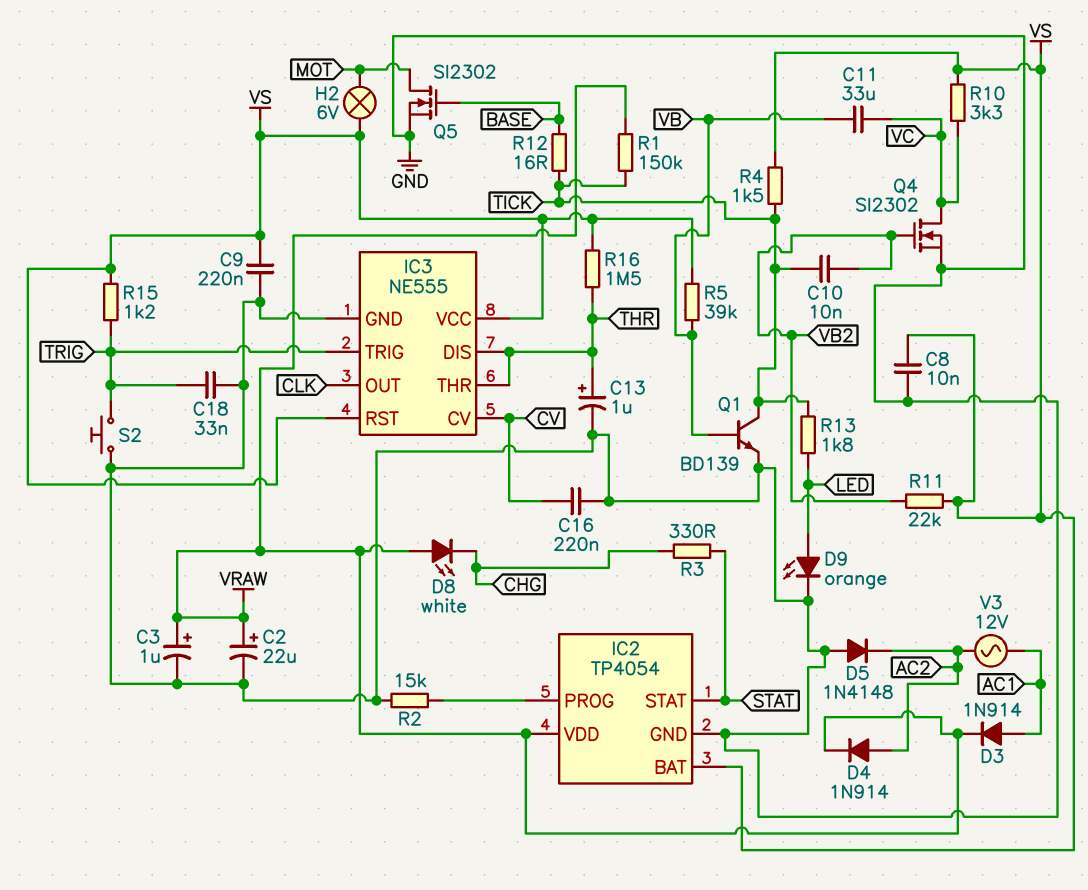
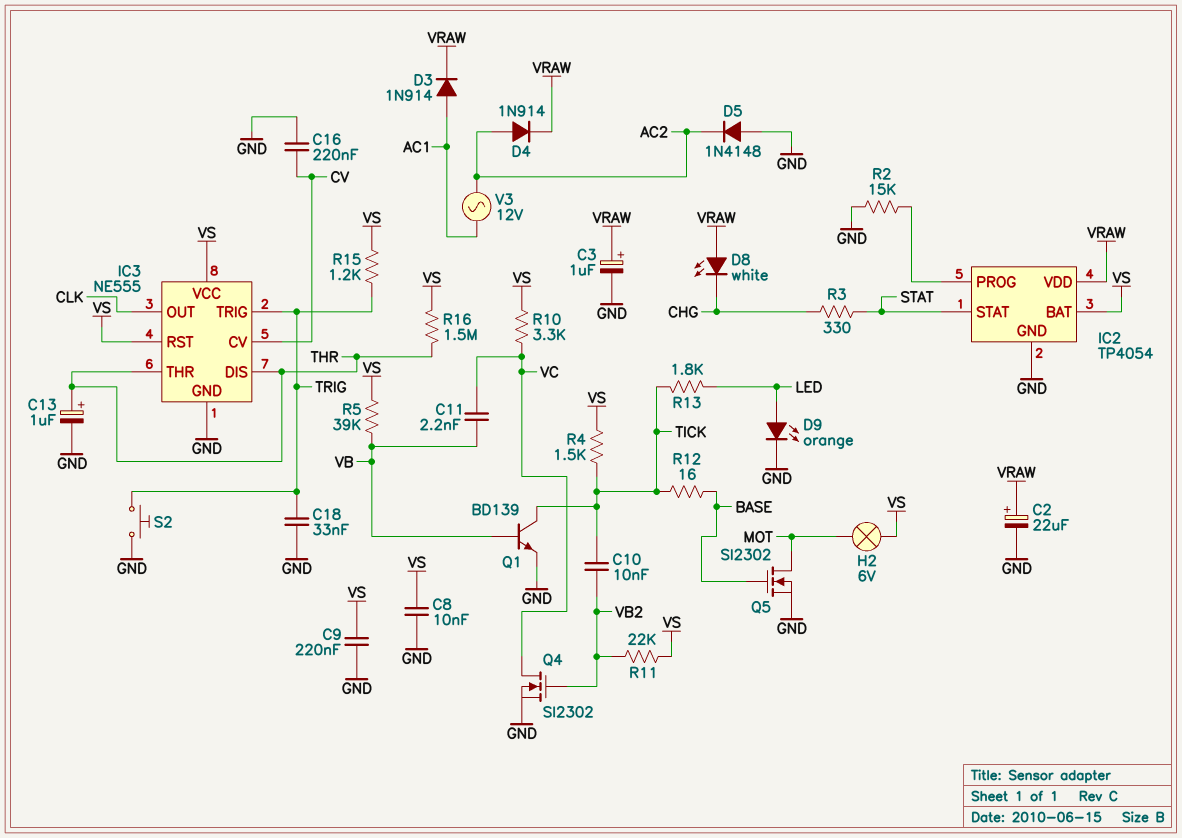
C11: 33uF (VB, VC) -> 2.2nF (VB, VC)
R1: 150k (TICK, VRAW) -> none

